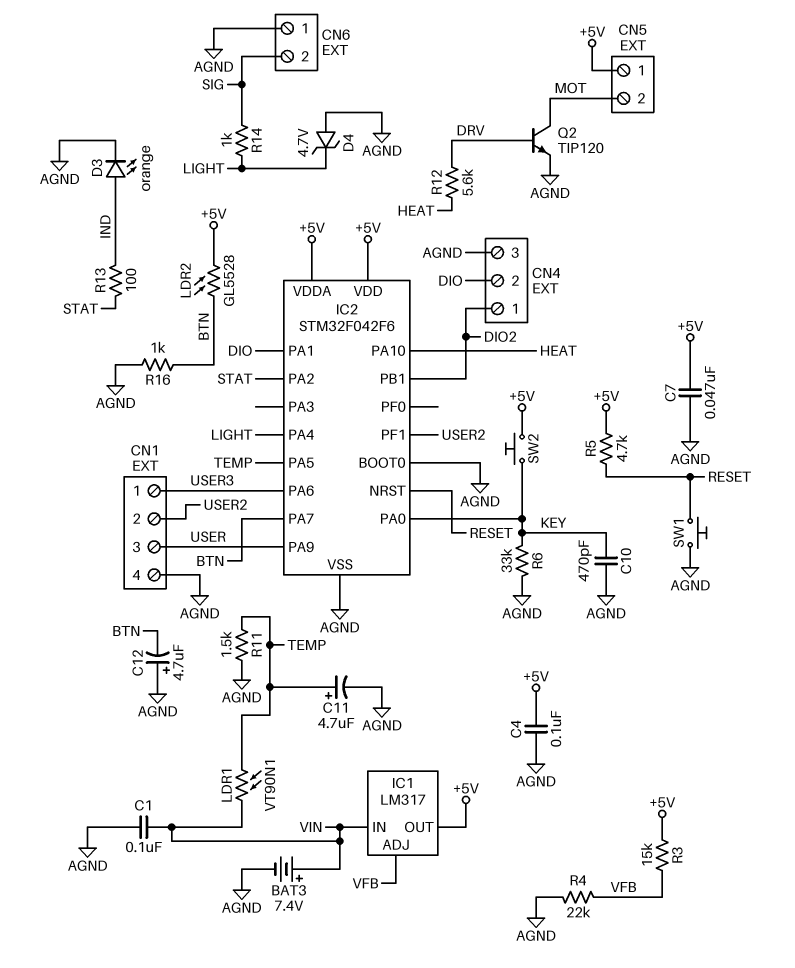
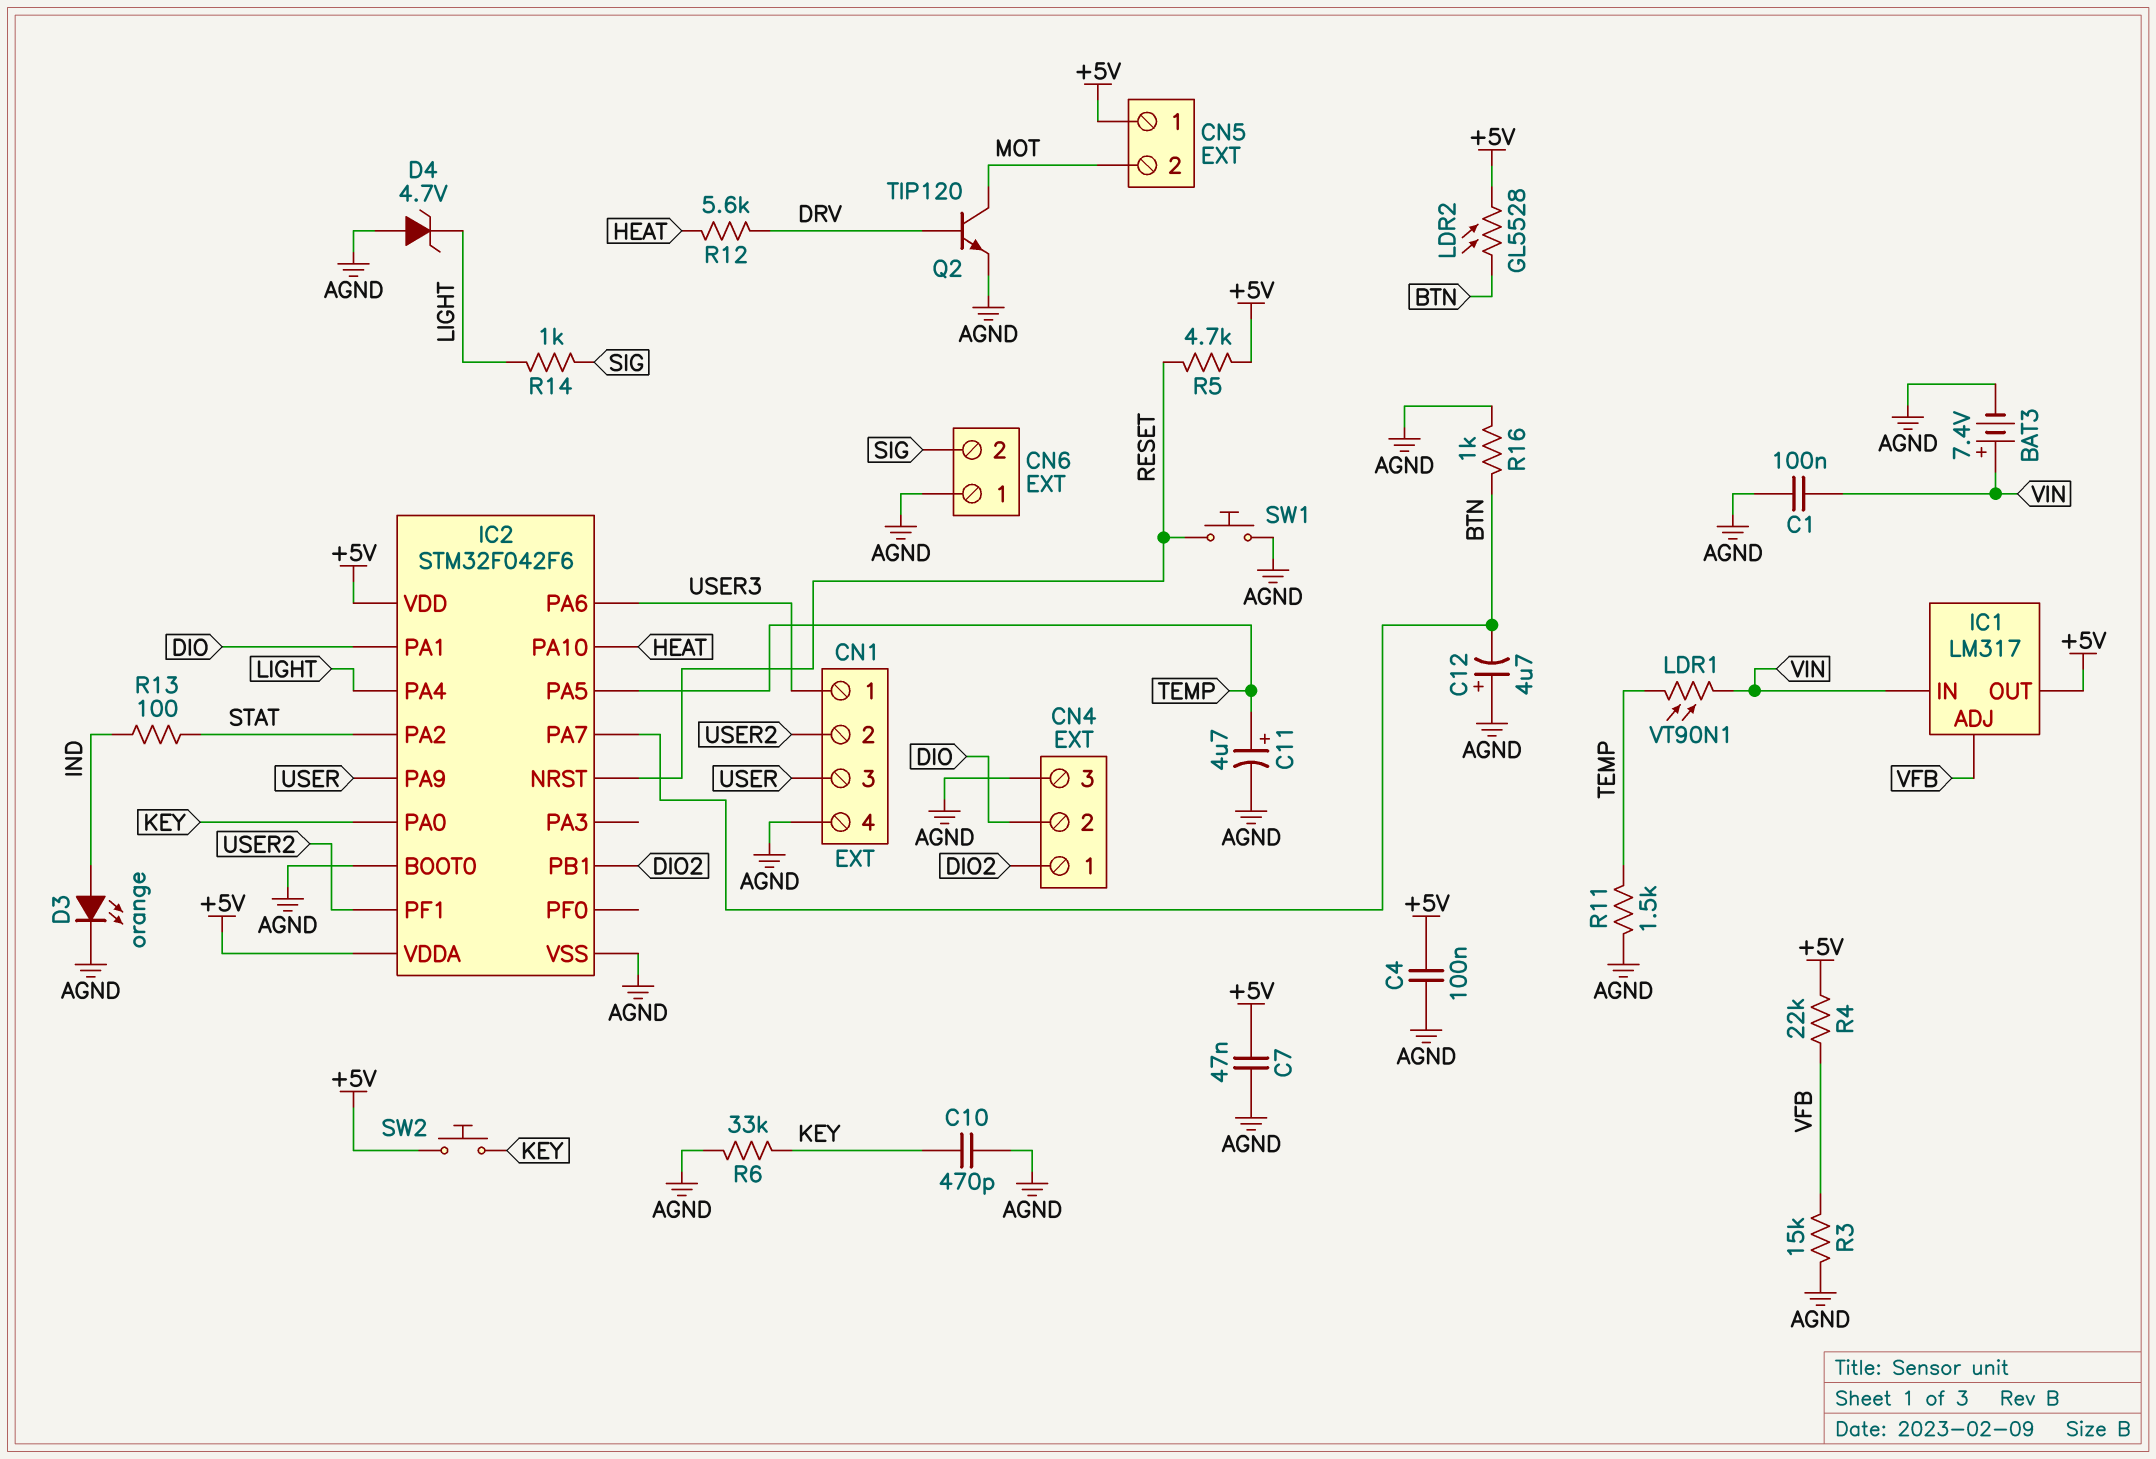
R3: 15k (+5V, VFB) -> 15k (AGND, VFB)
R4: 22k (AGND, VFB) -> 22k (+5V, VFB)

